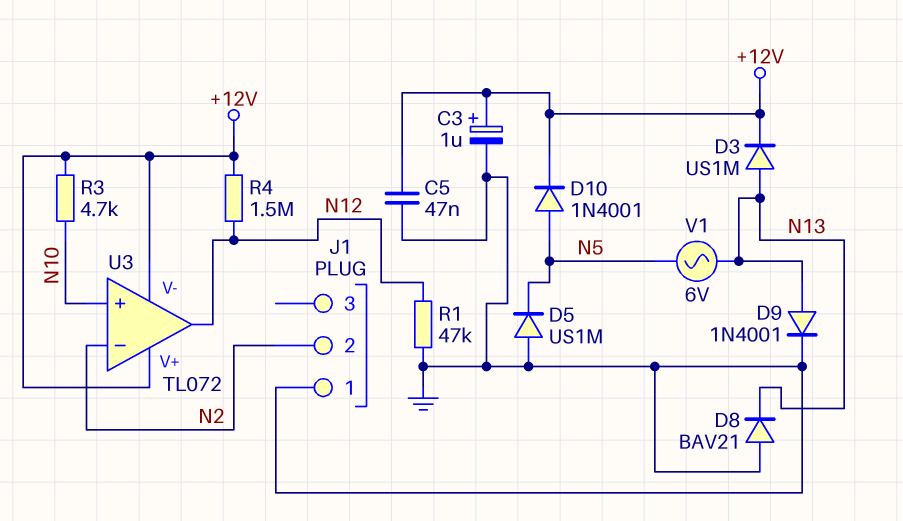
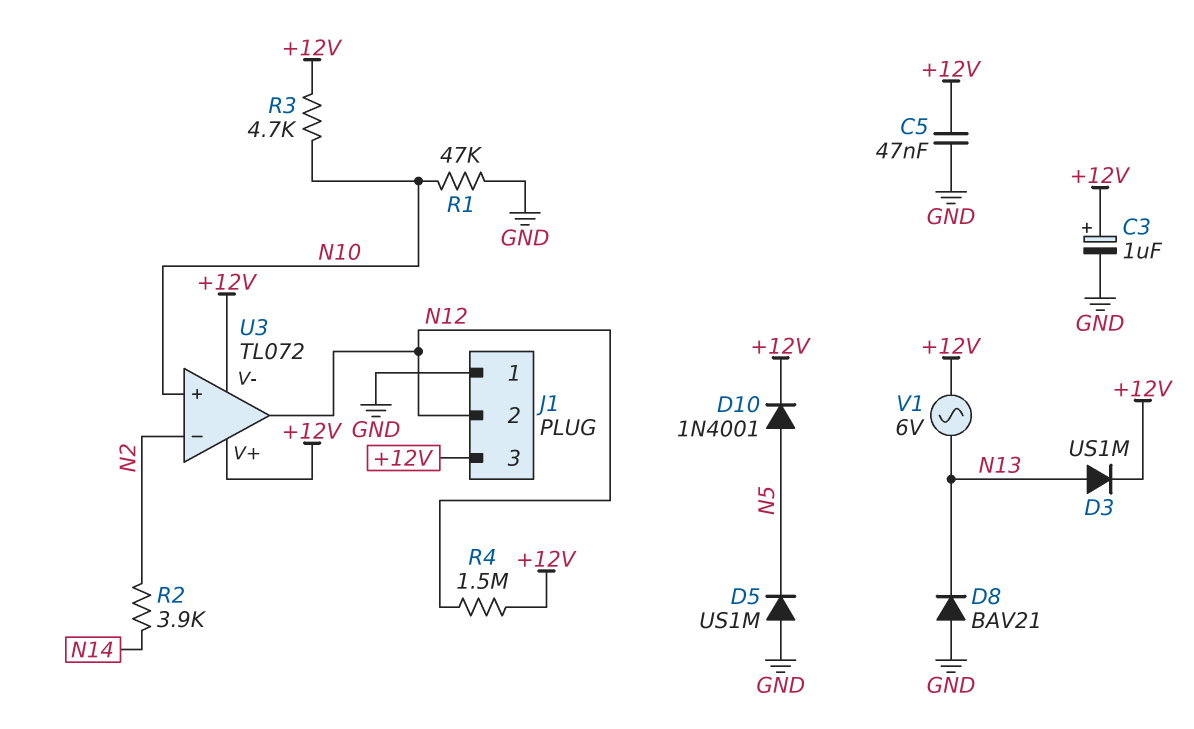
D9: diode 1N4001 (A N13, K GND) -> none
J1 pin 2: N2 -> N12
J1 pin 3: none -> +12V
R1: 47k (GND, N12) -> 47k (GND, N10)
R2: none -> 3.9k (N2, N14)
V1: AC 6V (N5, N13) -> AC 6V (+12V, N13)

